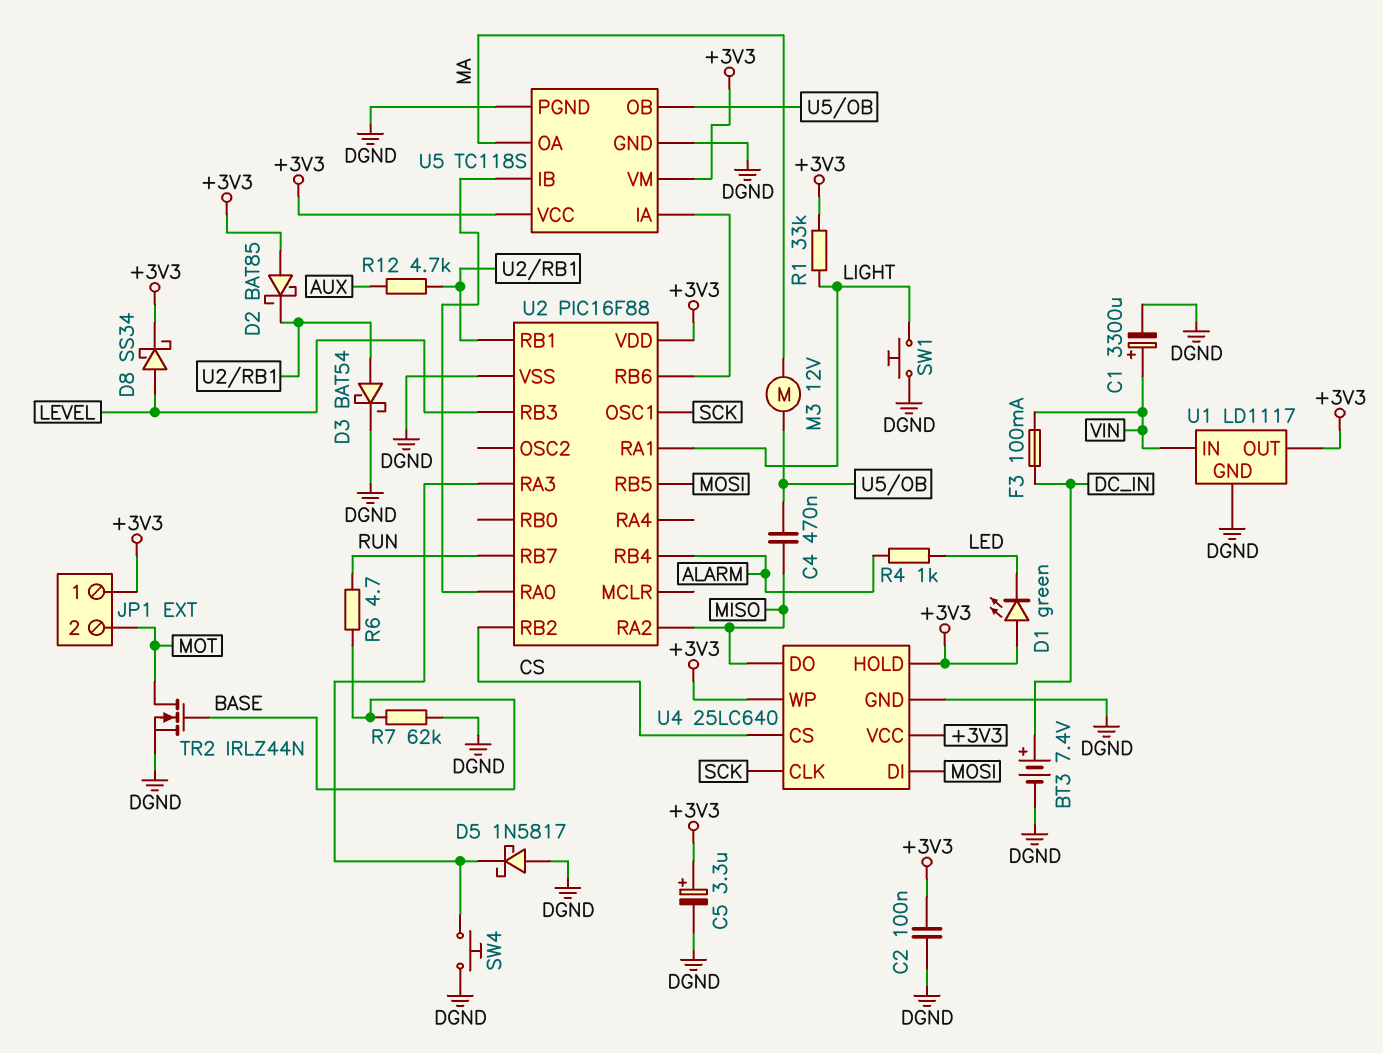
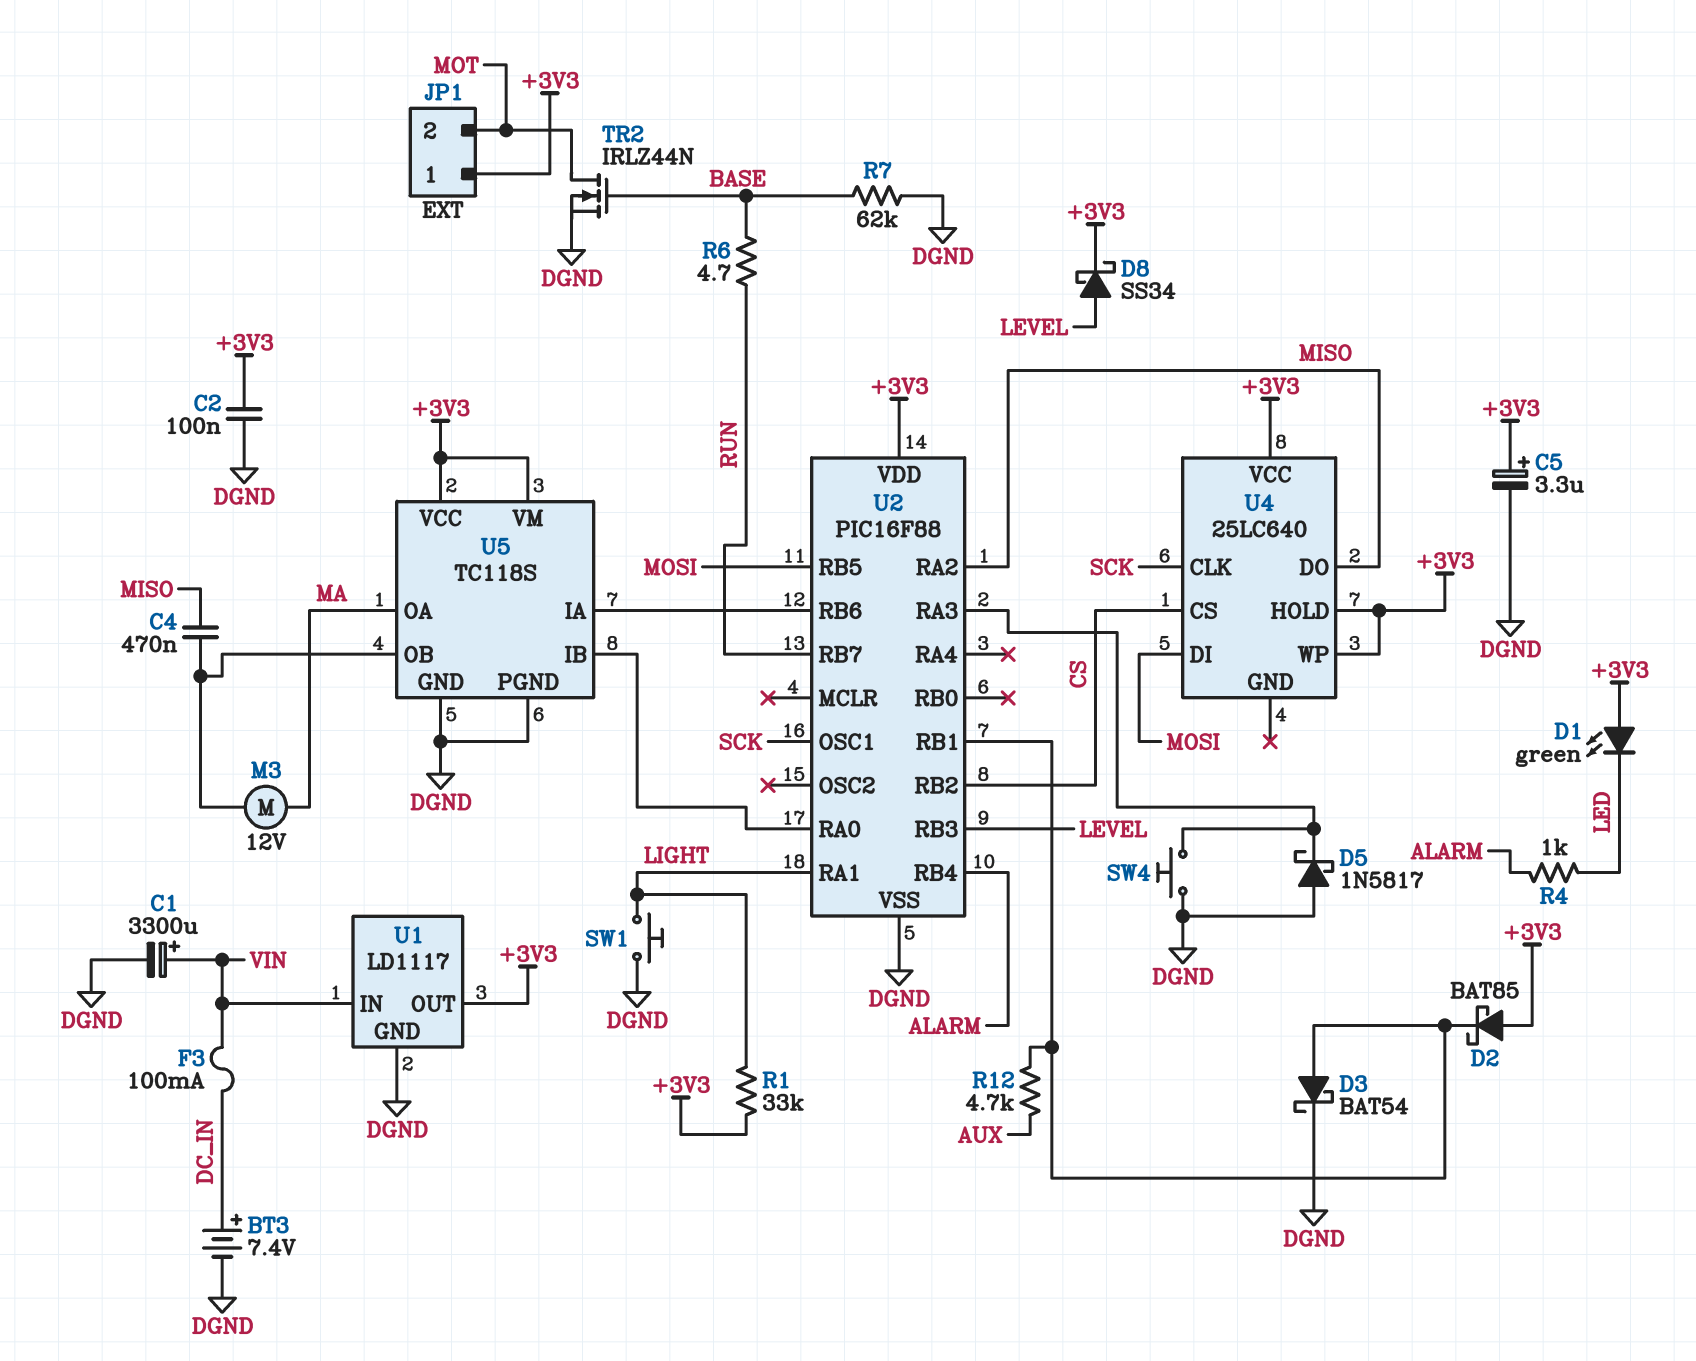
U4 pin GND: DGND -> none

